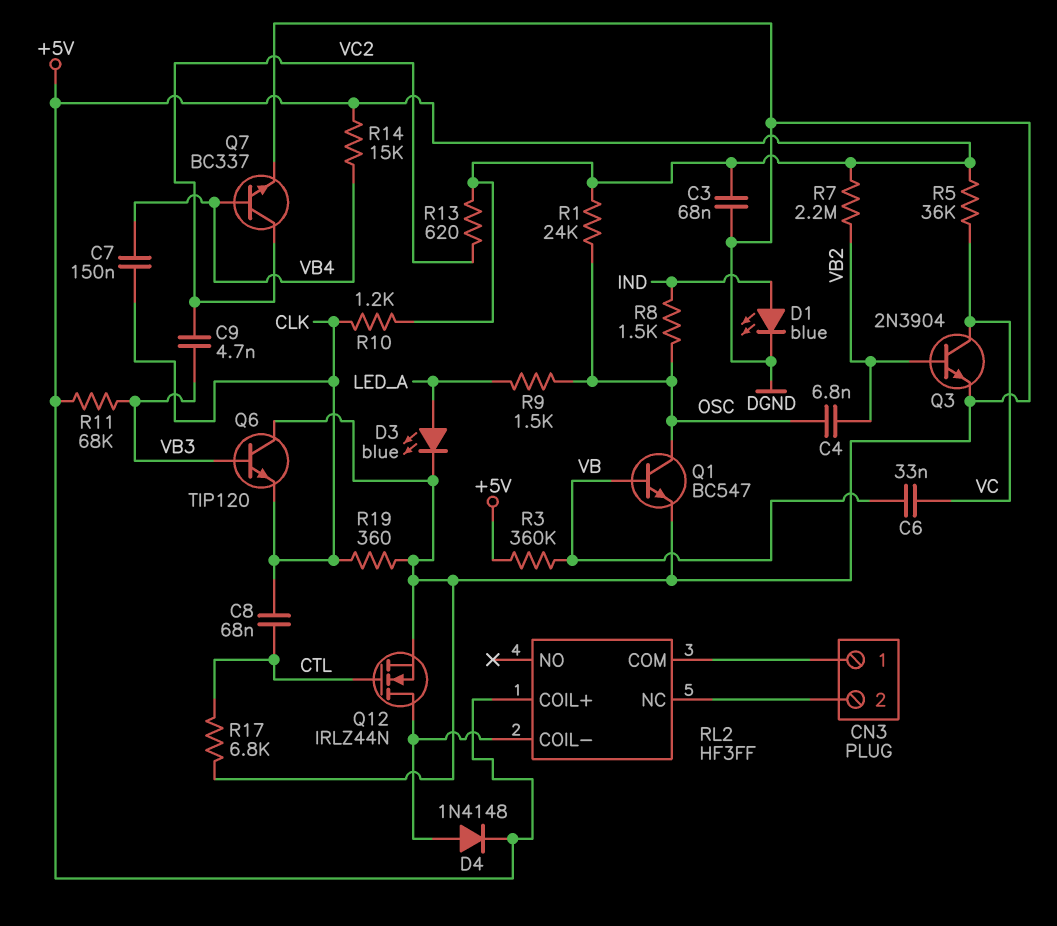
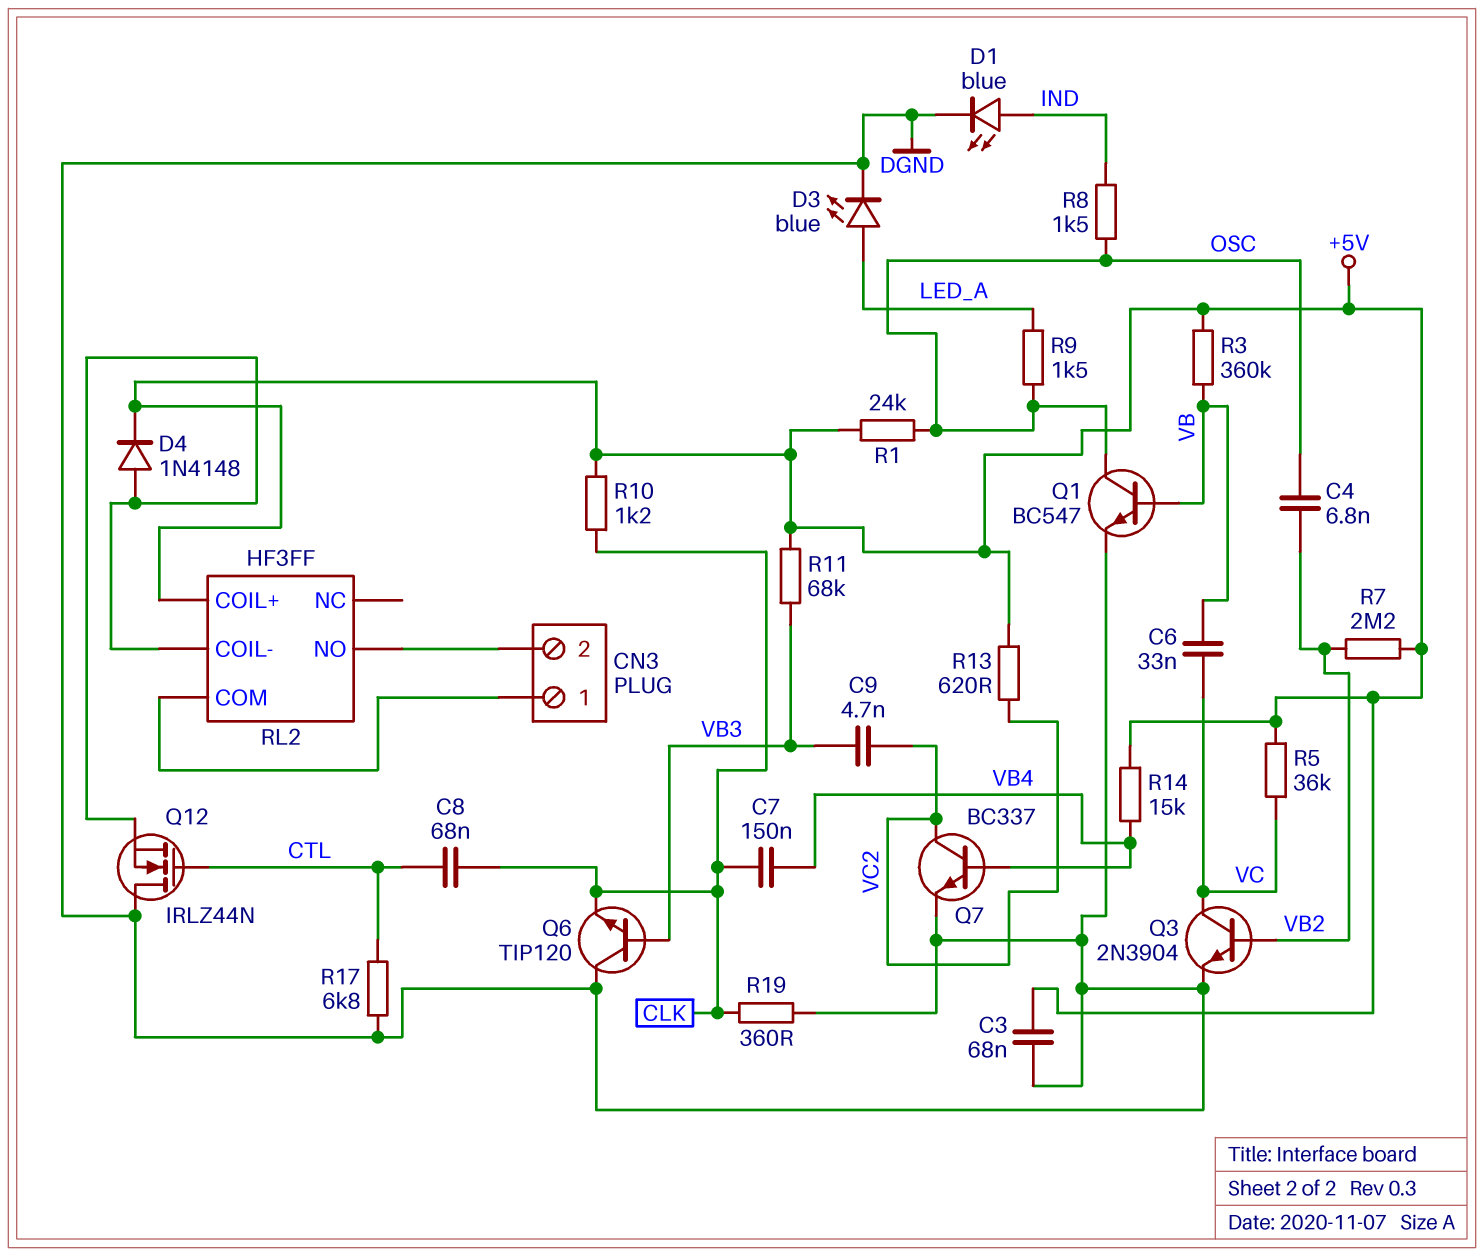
Q12: NMOS IRLZ44N (G CTL, D RL2/COIL-, S DGND) -> NMOS IRLZ44N (G CTL, D DGND, S RL2/COIL-)
RL2 pin NC: CN3/2 -> none
RL2 pin NO: none -> CN3/2

